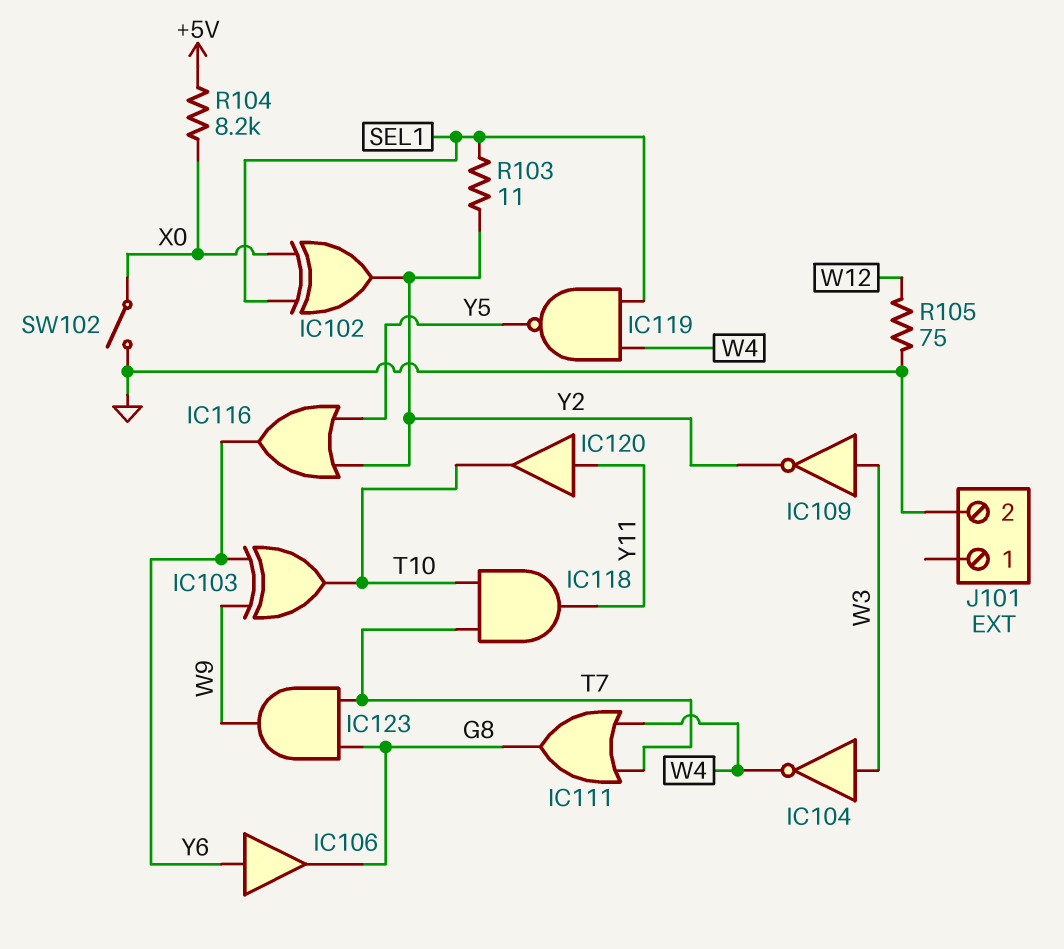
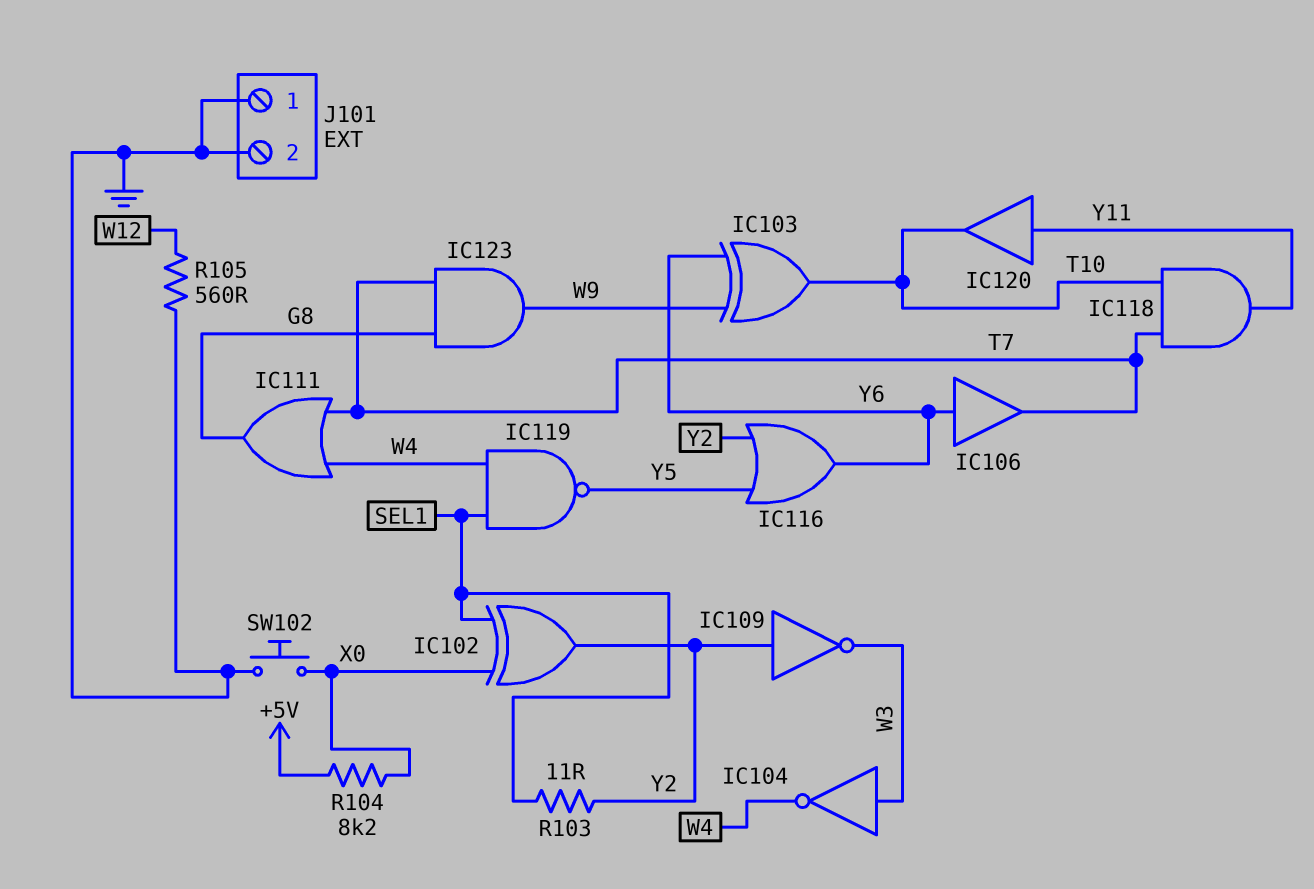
IC106: buffer (in Y6, out G8) -> buffer (in Y6, out T7)
IC109: NOT (in W3, out Y2) -> NOT (in Y2, out W3)
J101 pin 1: none -> GND
R105: 75 (GND, W12) -> 560 (GND, W12)
SW102: switch (GND, X0) -> button (GND, X0)

